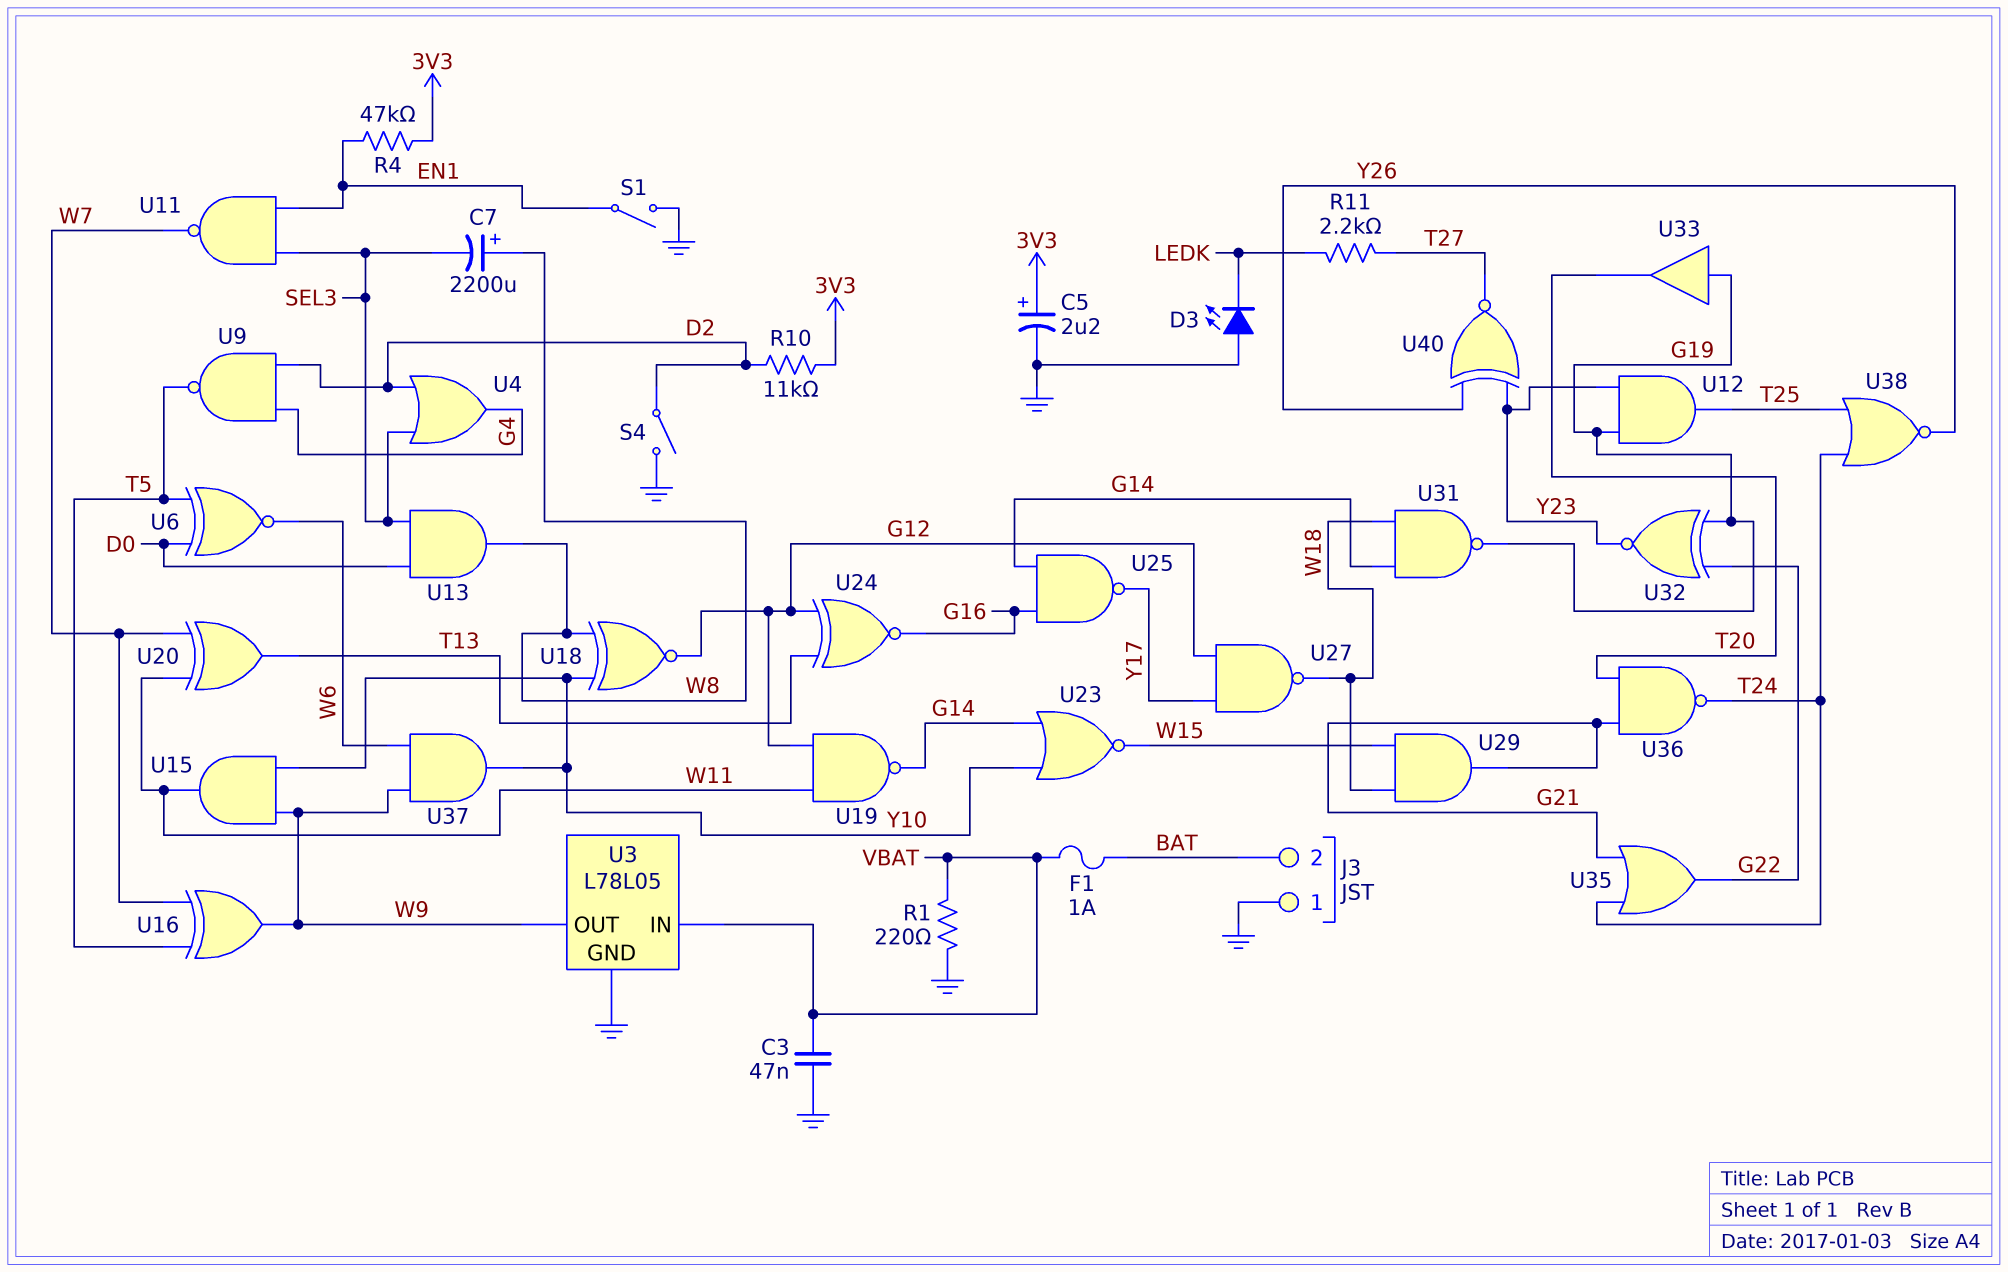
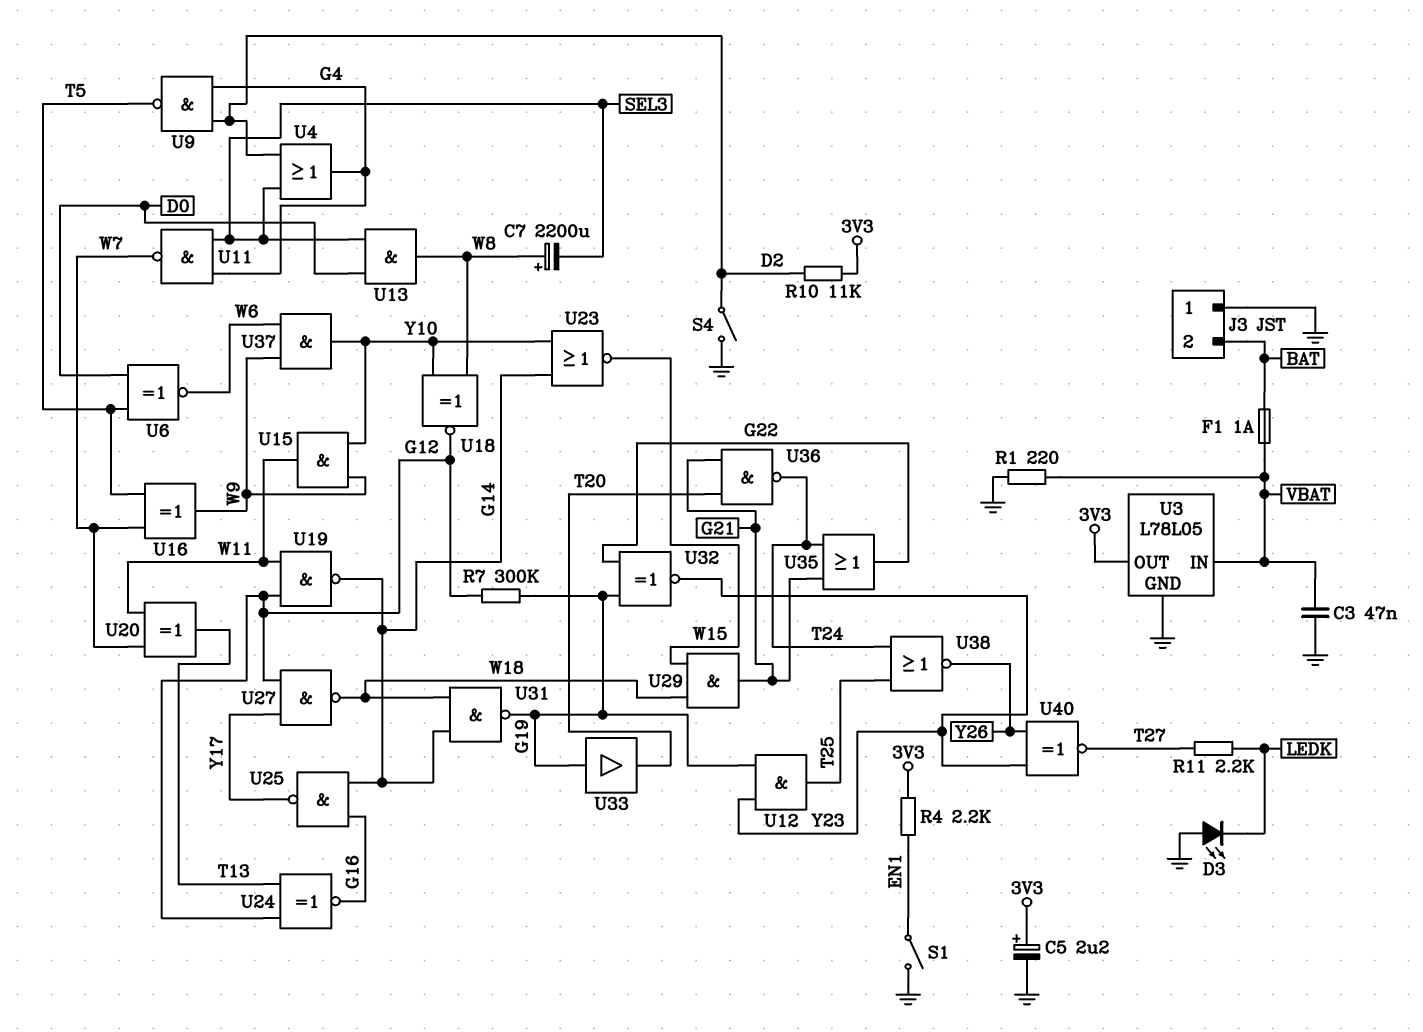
R4: 47k (3V3, EN1) -> 2.2k (3V3, EN1)
R7: none -> 300k (G12, G19)
U3 pin OUT: W9 -> 3V3
U11: NAND (in EN1, in SEL3, out W7) -> NAND (in G4, in SEL3, out W7)

